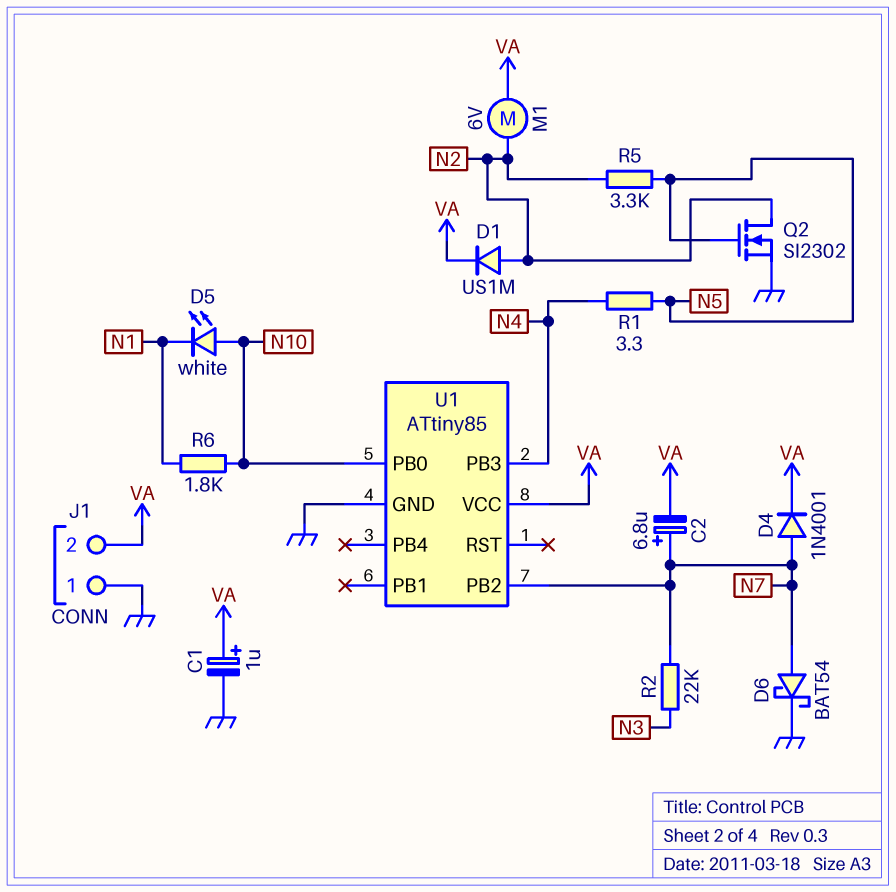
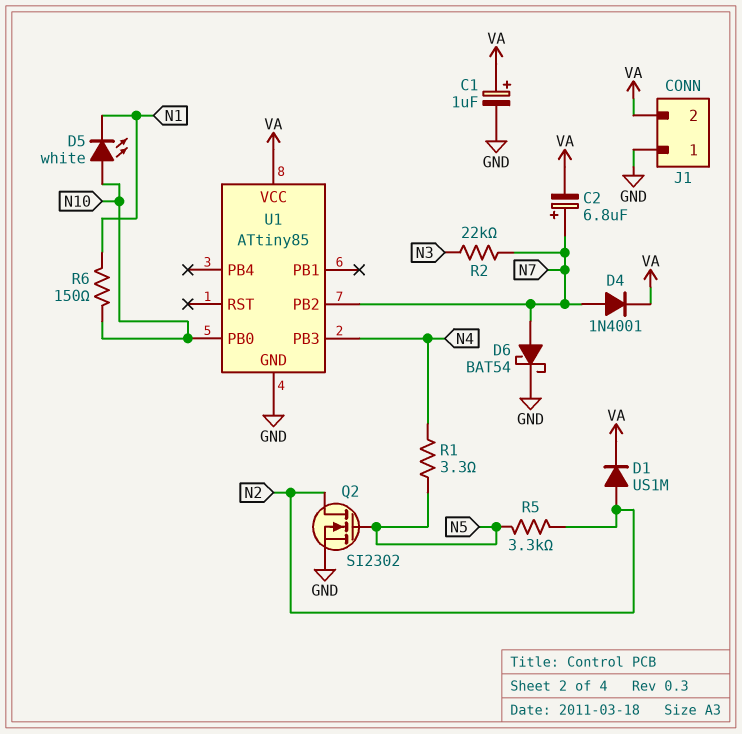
M1: motor 6V (N2, VA) -> none
R6: 1.8k (N1, N10) -> 150 (N1, N10)

